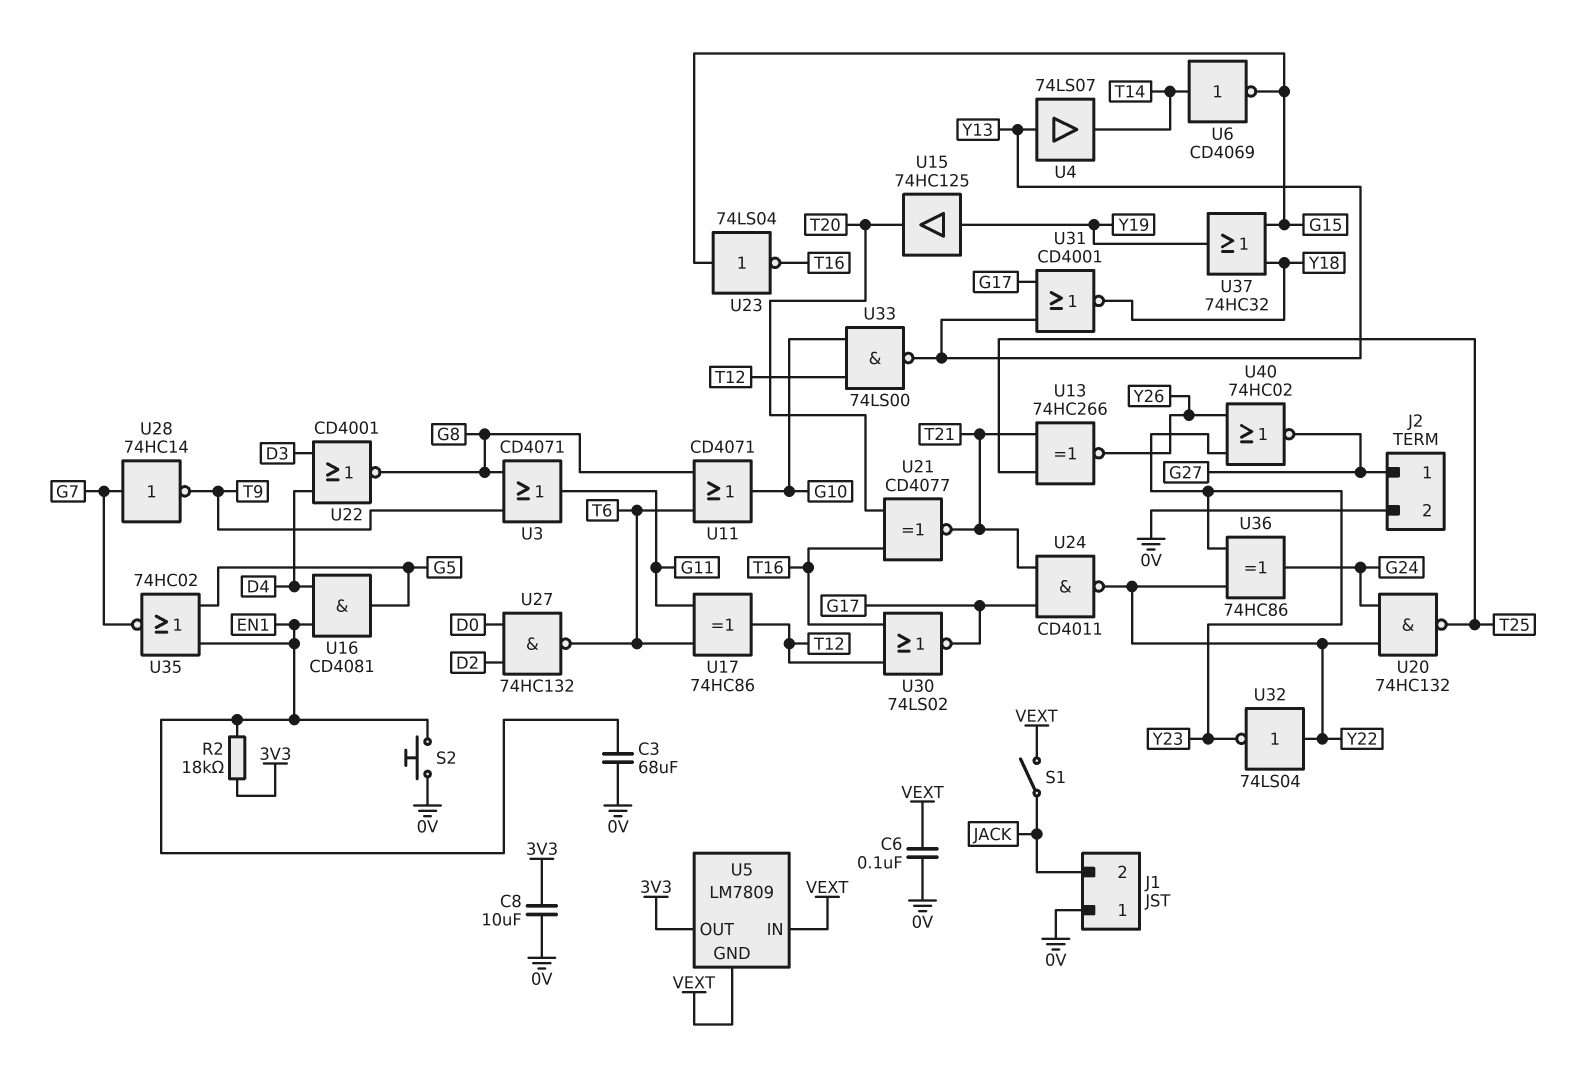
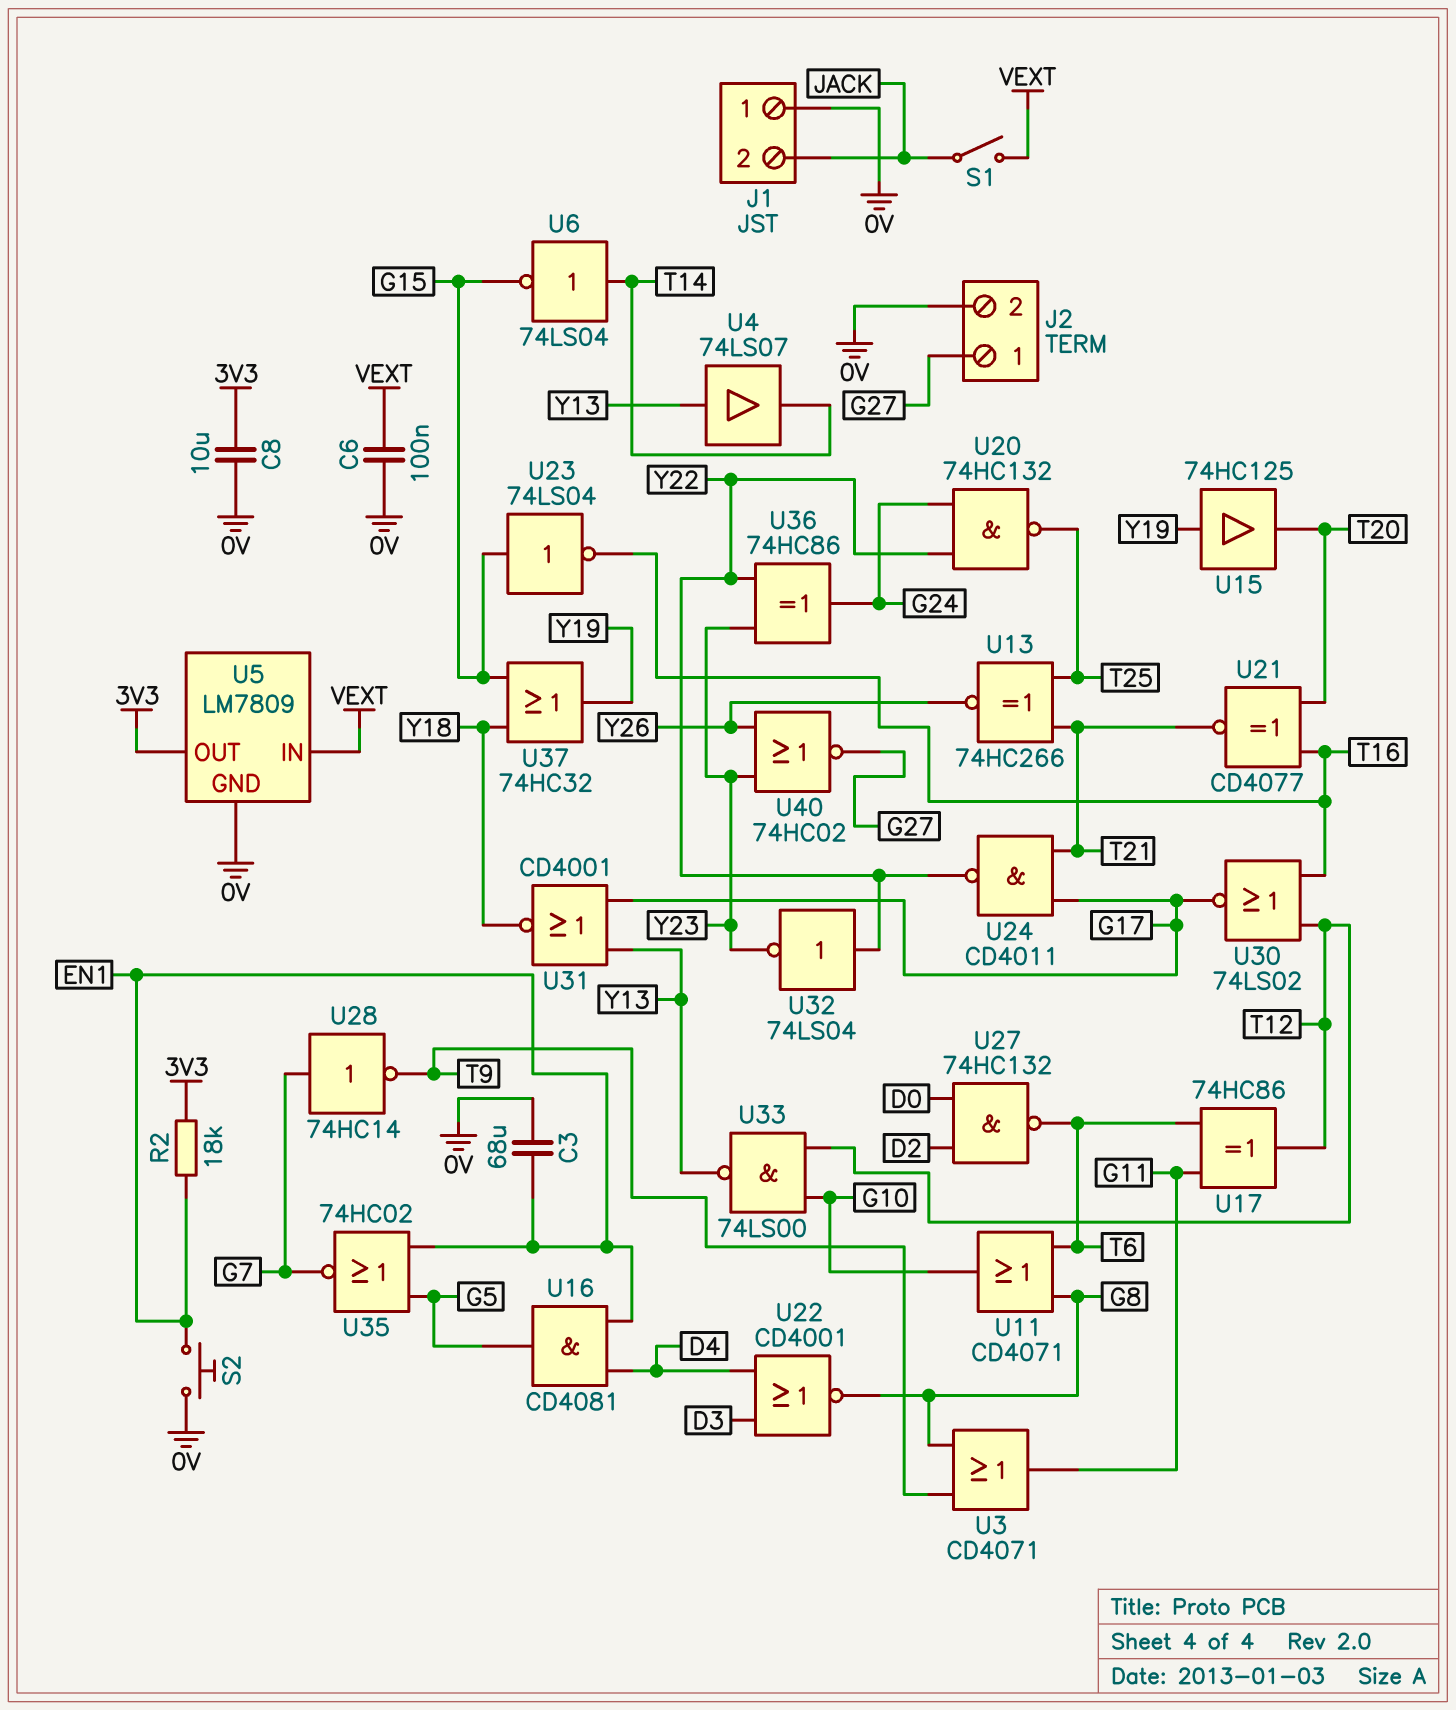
U5 pin GND: VEXT -> 0V
U6: NOT CD4069 (in T14, out G15) -> NOT 74LS04 (in T14, out G15)

